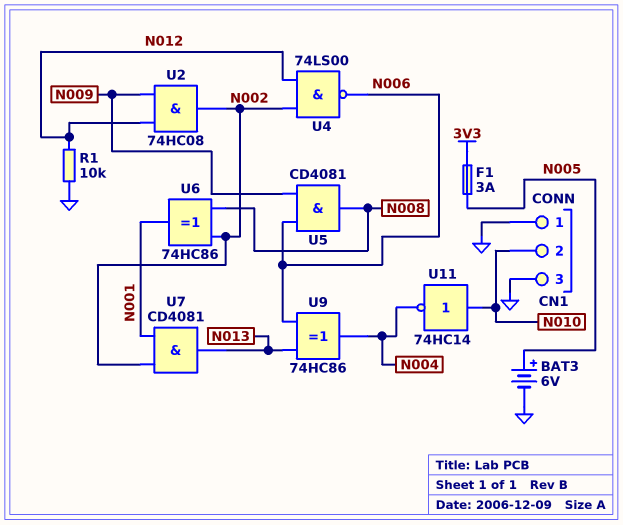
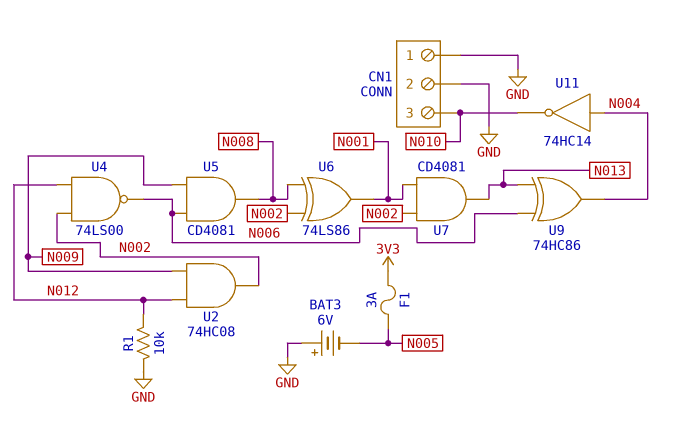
BAT3: 6V (plus N005, minus GND) -> 6V (plus GND, minus N005)
CN1 pin 2: N010 -> GND
CN1 pin 3: GND -> N010
U6: XOR 74HC86 (in N002, in N008, out N001) -> XOR 74LS86 (in N002, in N008, out N001)
U11: NOT 74HC14 (in N010, out N004) -> NOT 74HC14 (in N004, out N010)

